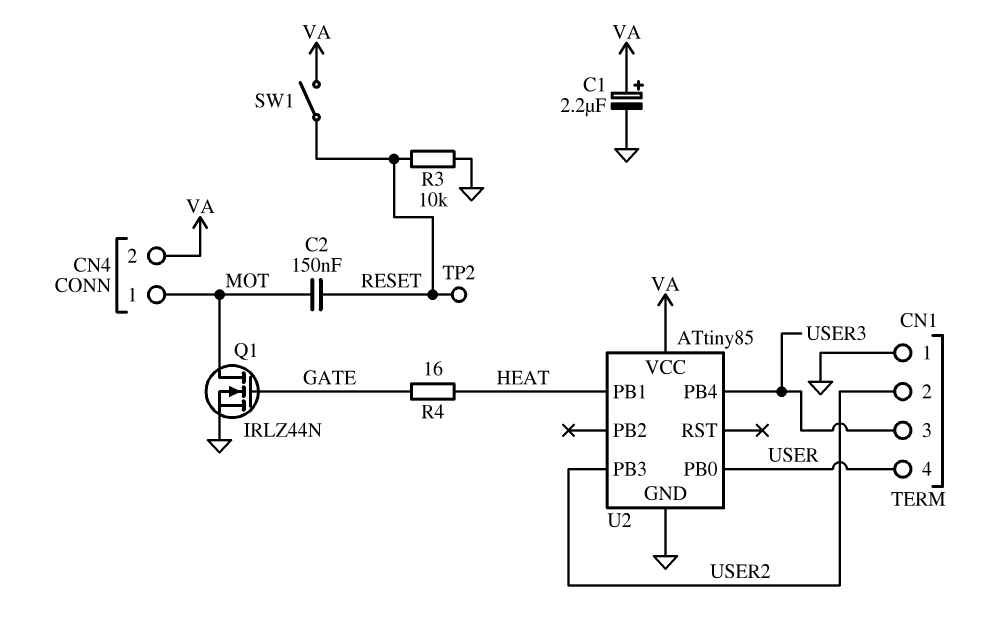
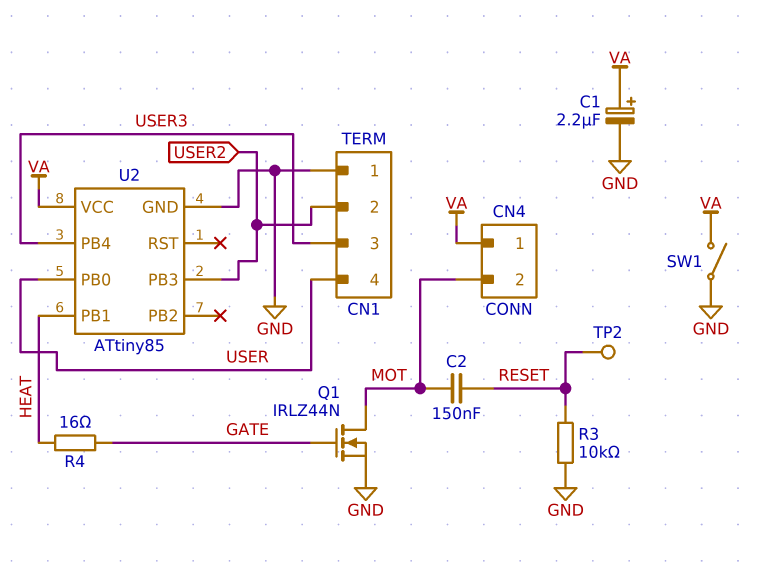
CN4 pin 1: MOT -> VA
CN4 pin 2: VA -> MOT
SW1: switch (RESET, VA) -> switch (GND, VA)

